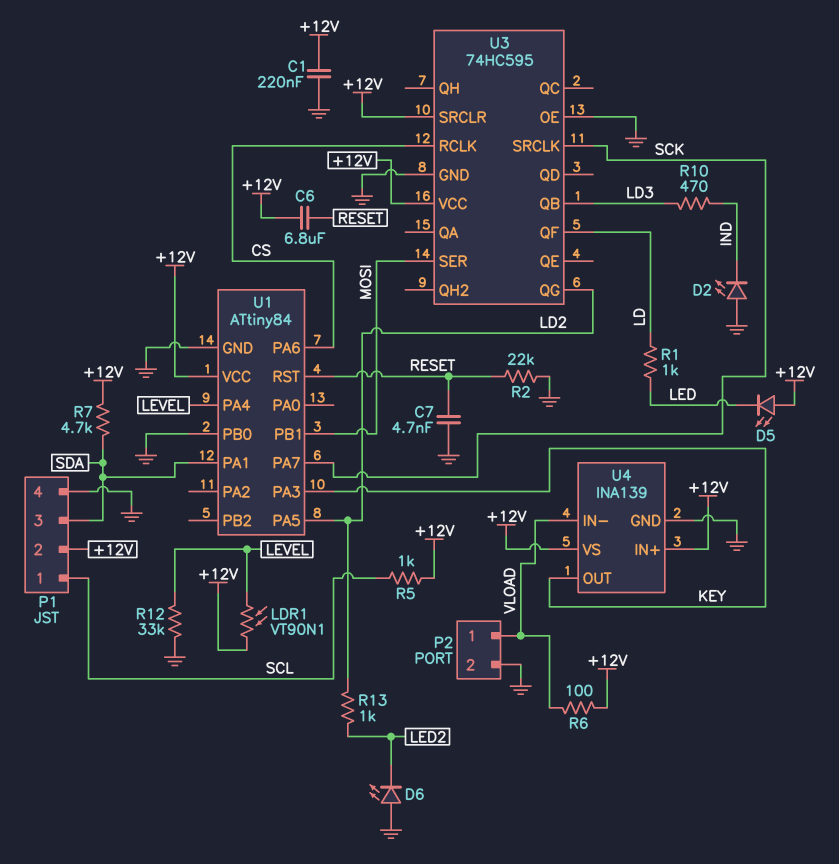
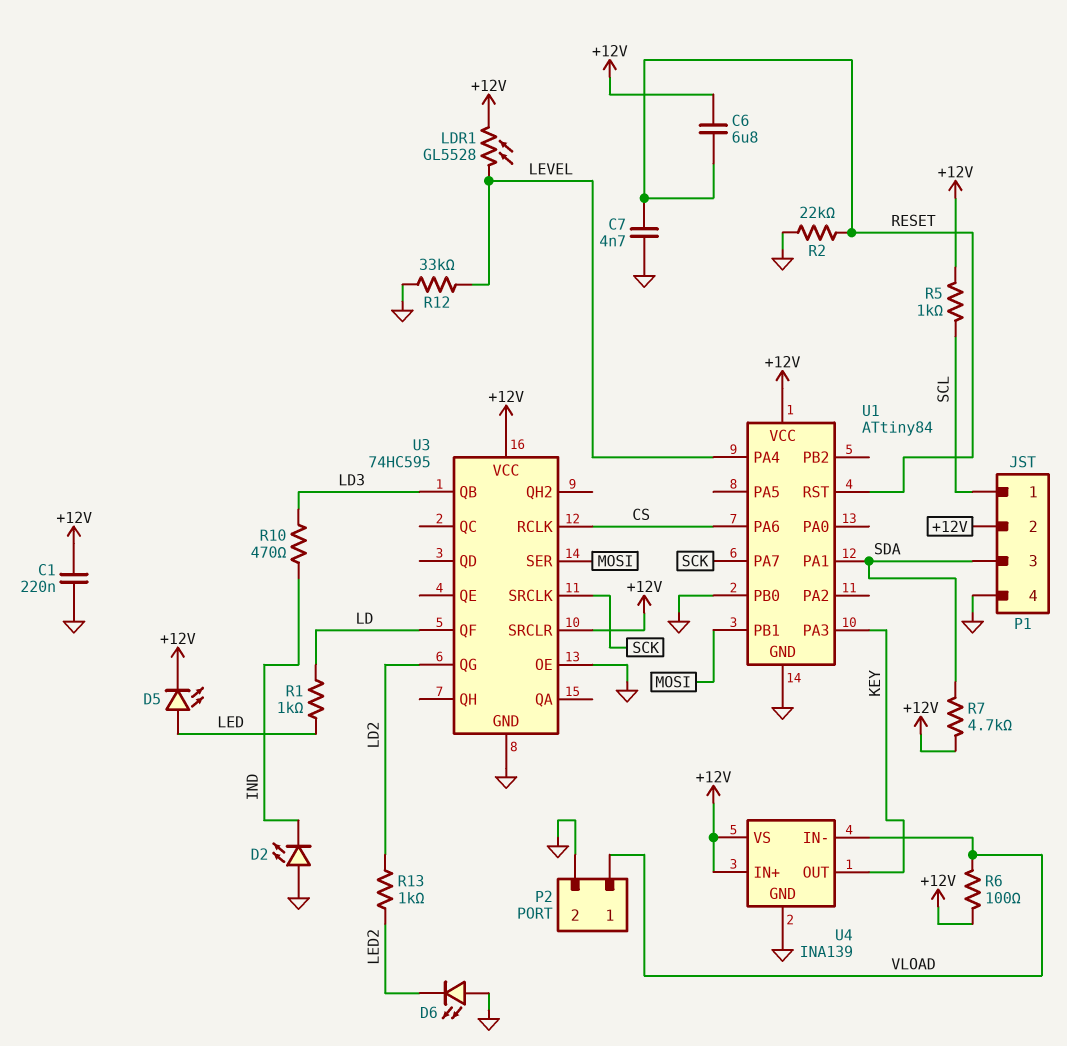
D5: LED (A +12V, K LED) -> LED (A LED, K +12V)
LDR1: VT90N1 (+12V, LEVEL) -> GL5528 (+12V, LEVEL)
U1 pin PA5: LD2 -> none

